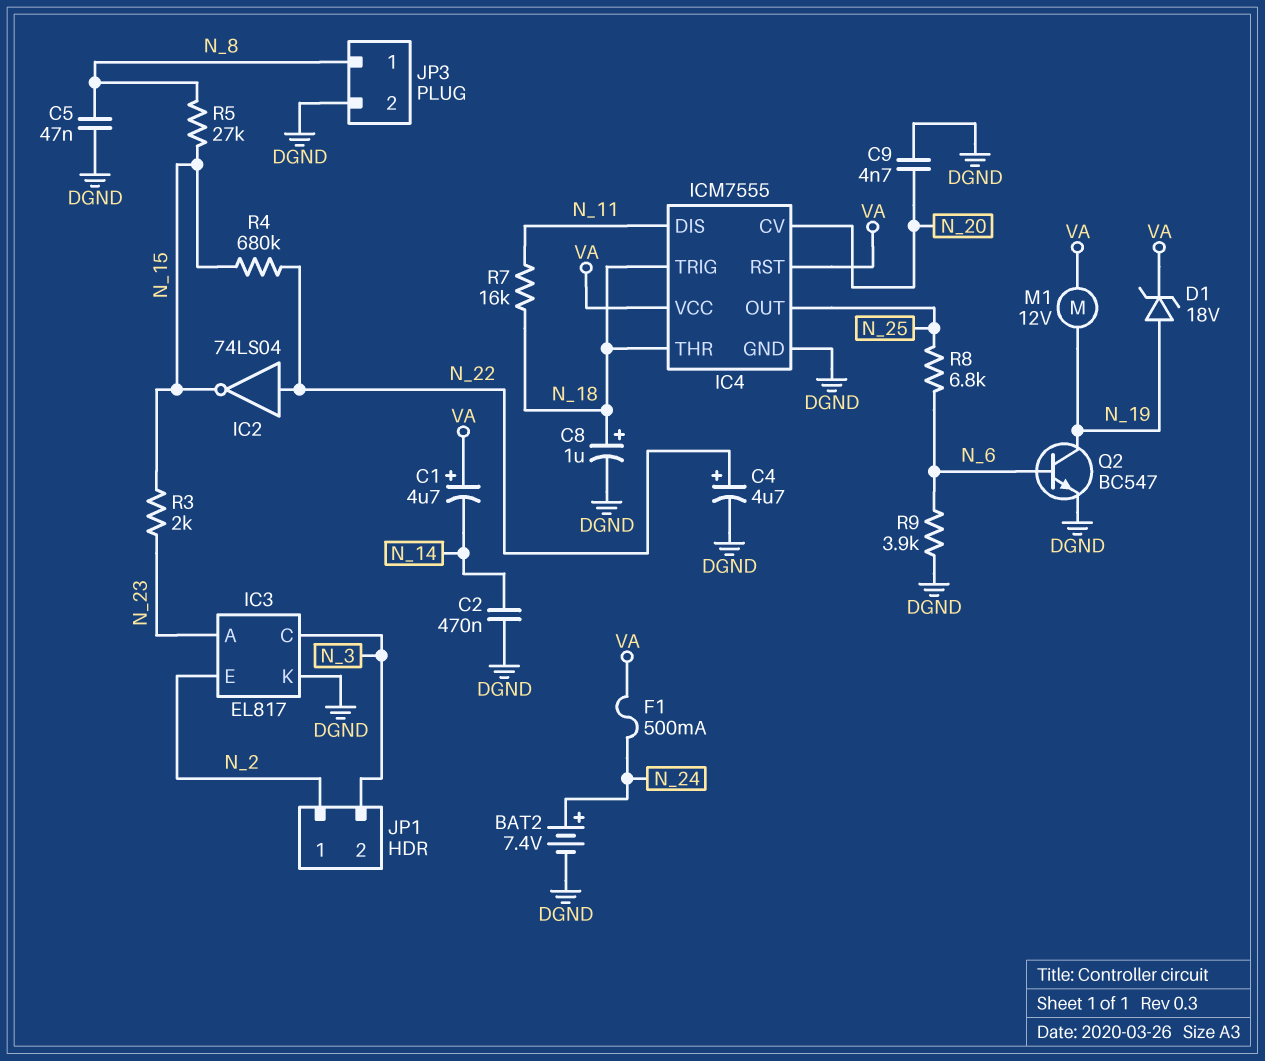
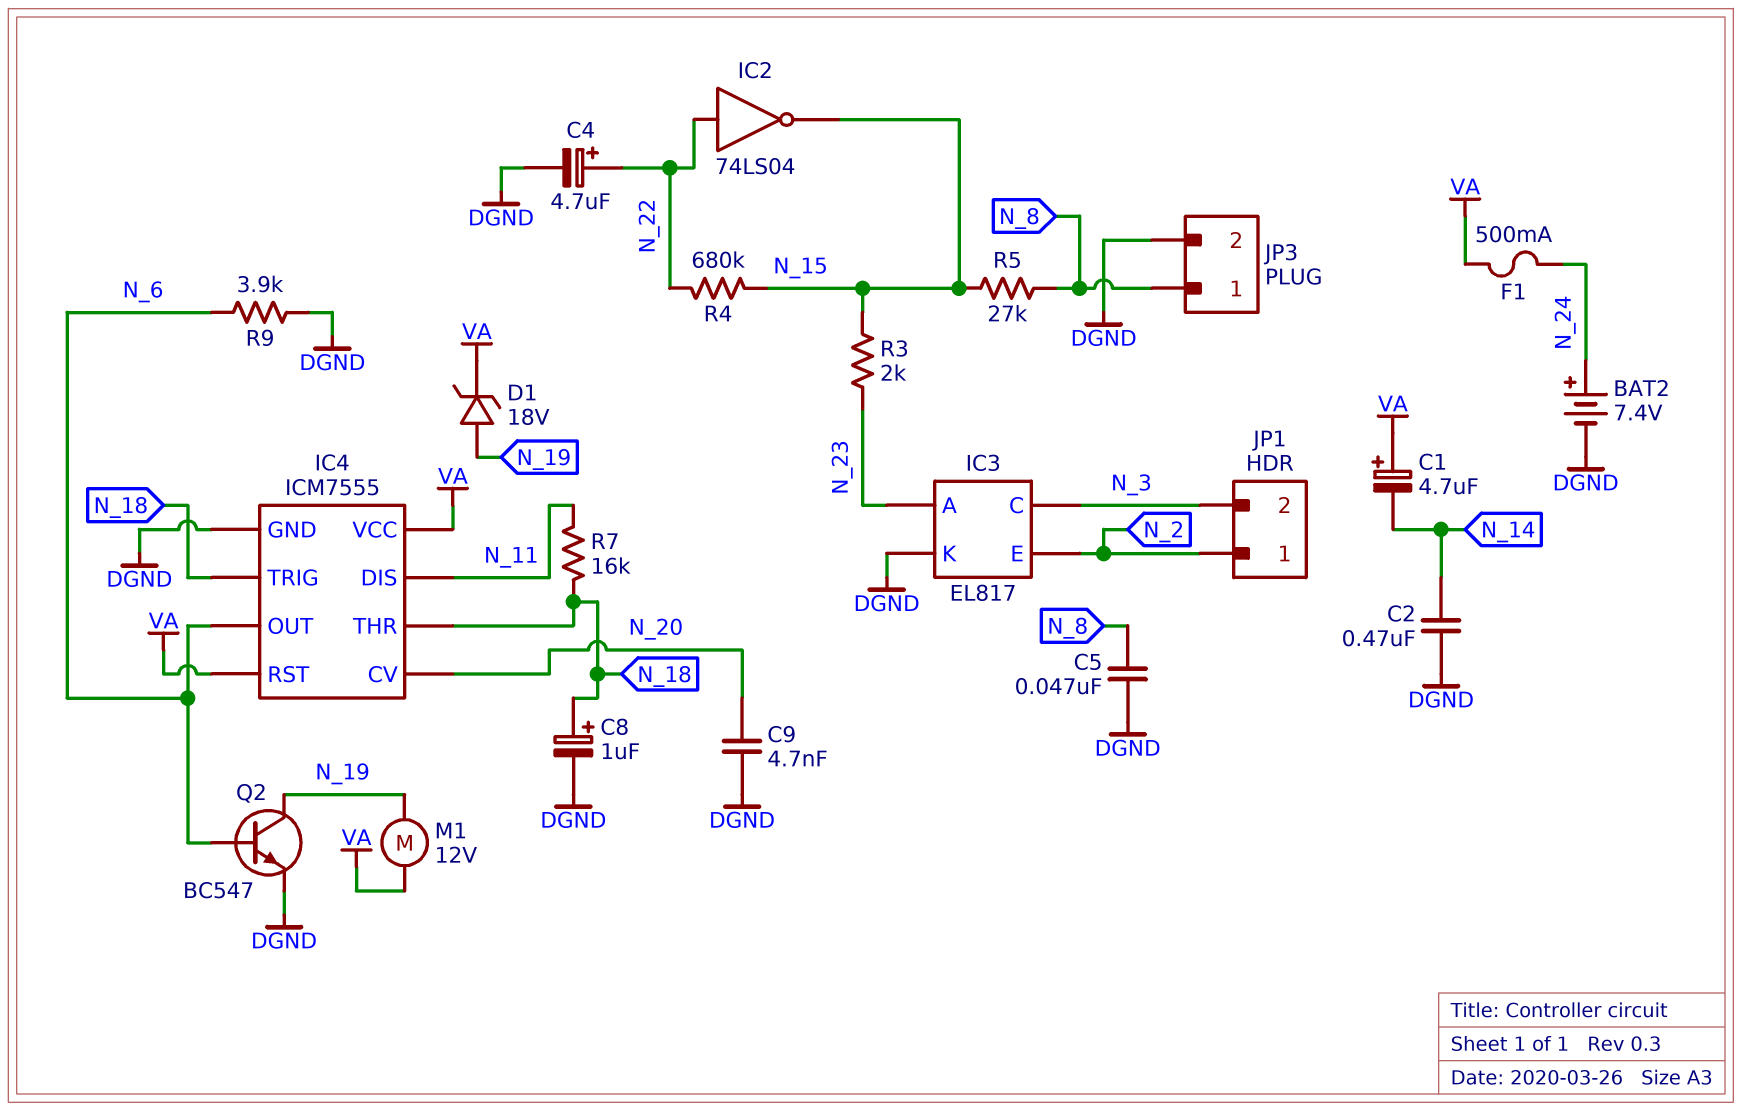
IC4 pin OUT: N_25 -> N_6
R8: 6.8k (N_6, N_25) -> none

